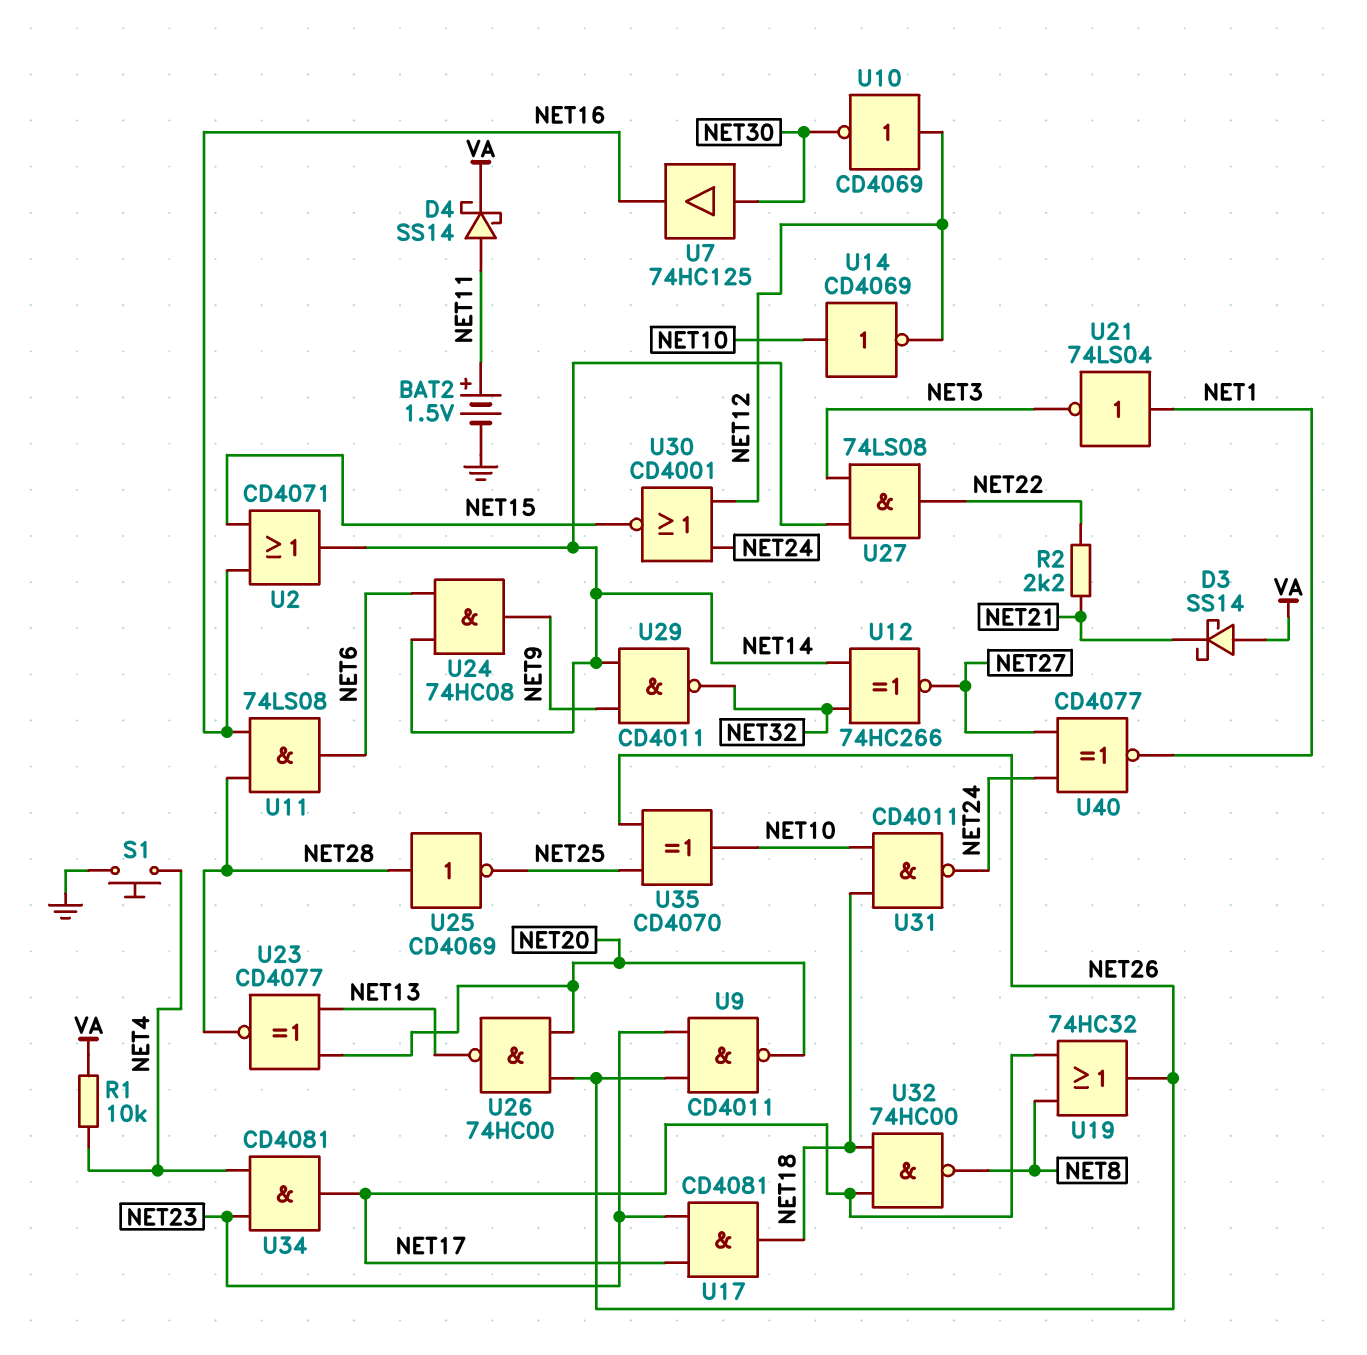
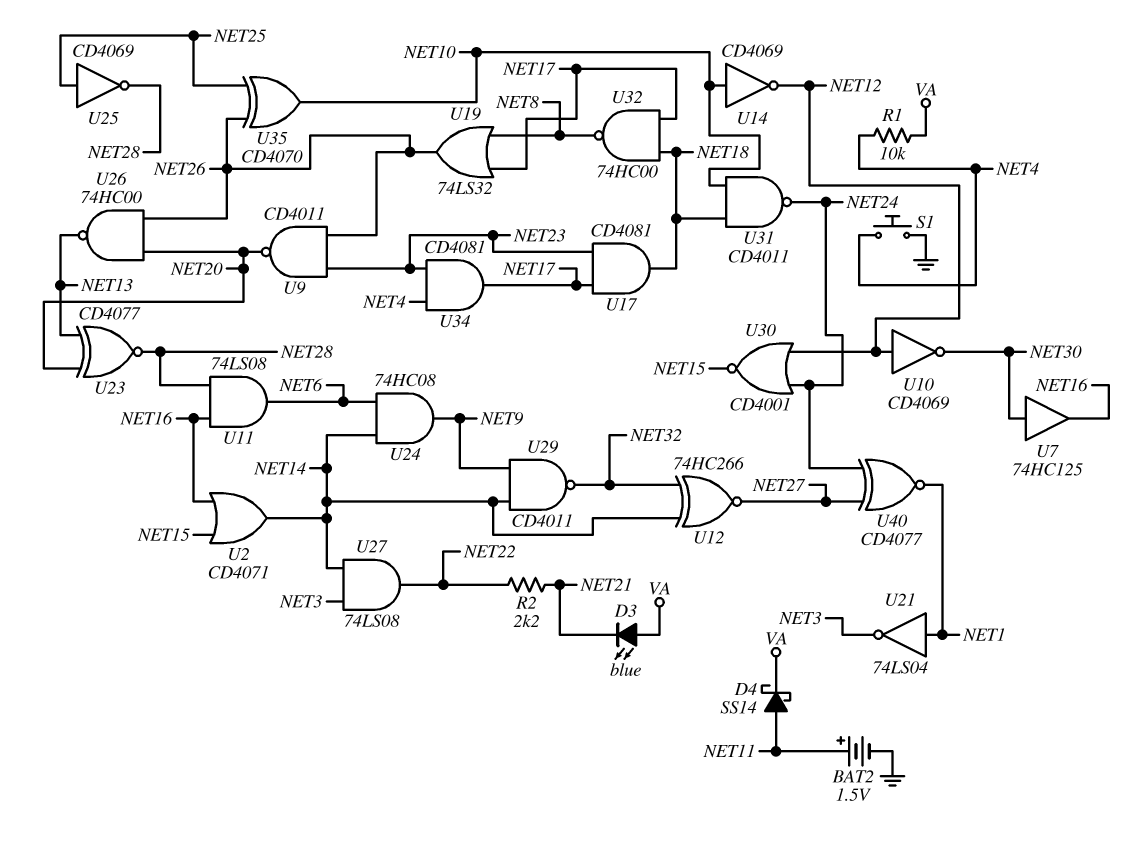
D3: schottky SS14 (A VA, K NET21) -> LED blue (A VA, K NET21)
U19: OR 74HC32 (in NET8, in NET17, out NET26) -> OR 74LS32 (in NET8, in NET17, out NET26)
U25: NOT CD4069 (in NET28, out NET25) -> NOT CD4069 (in NET25, out NET28)

